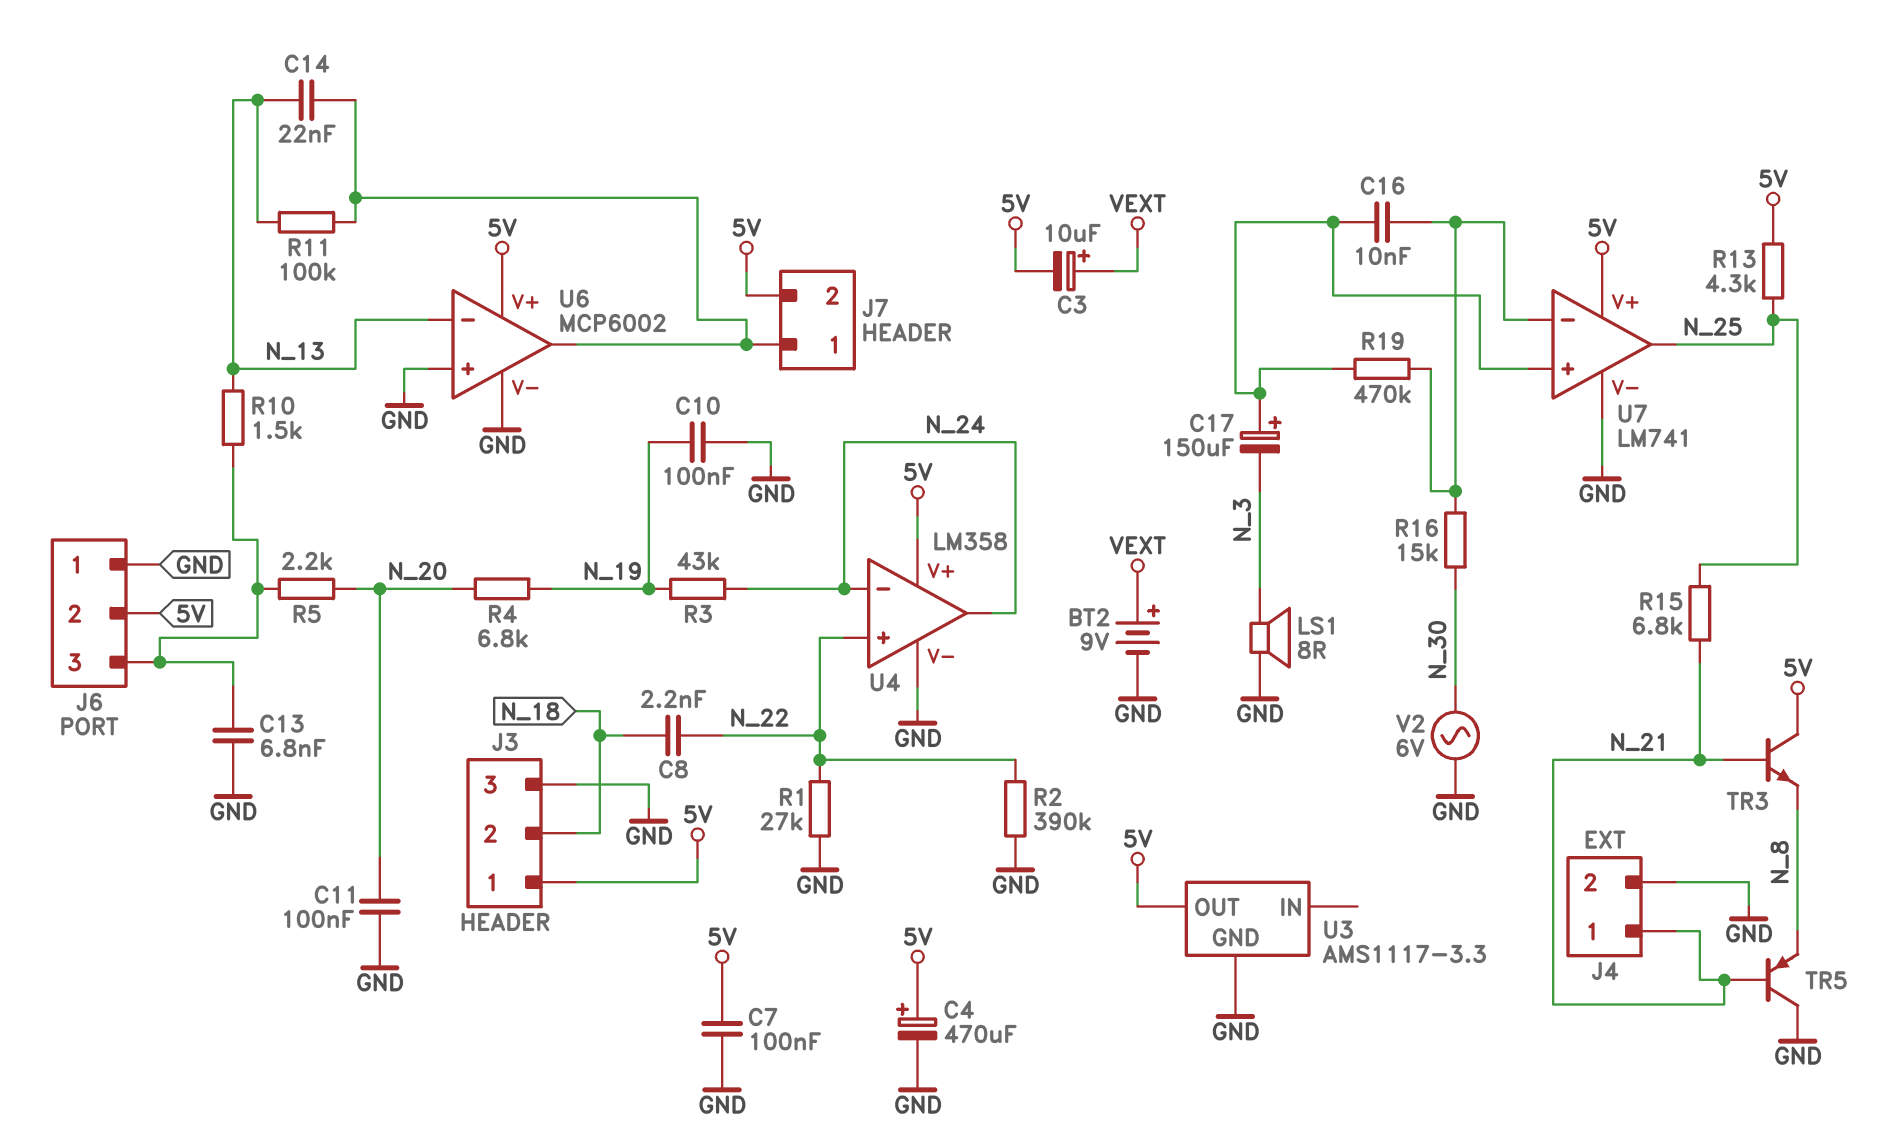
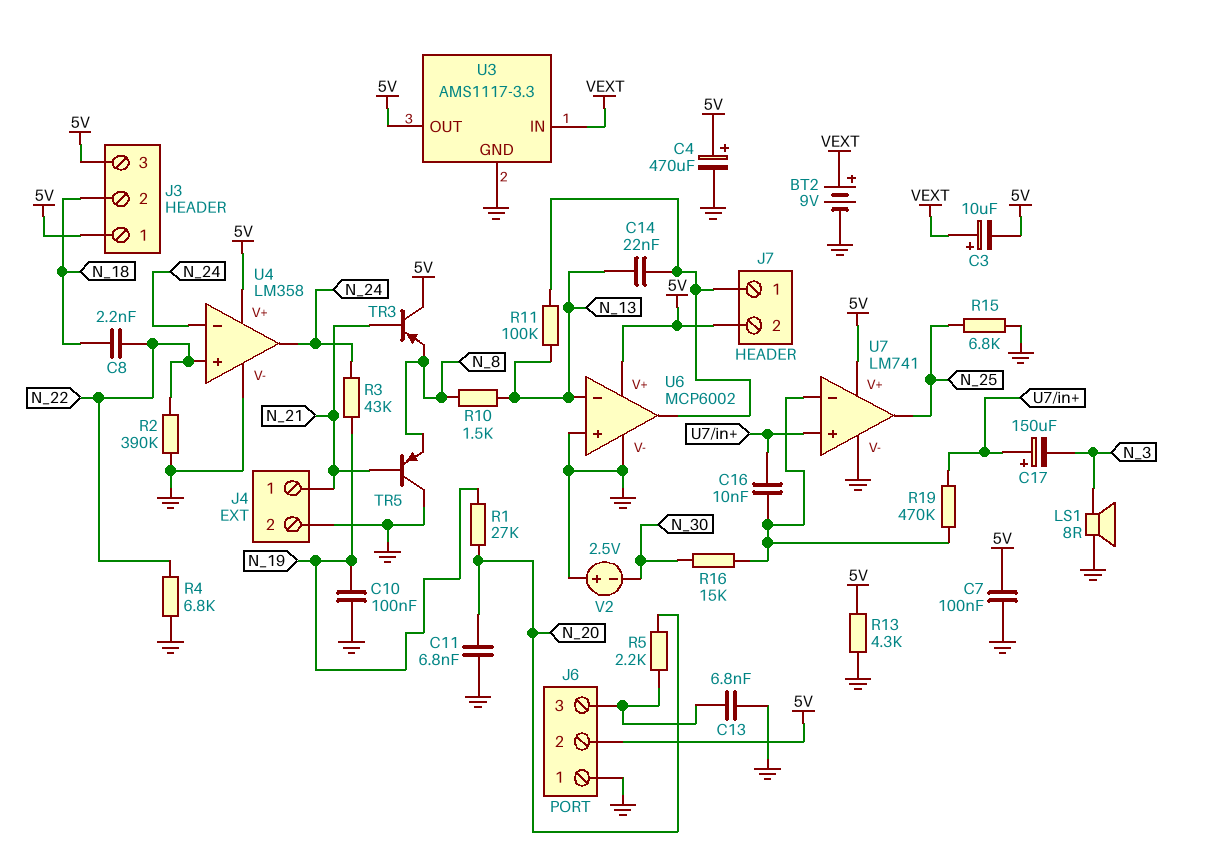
C11: 100nF (GND, N_20) -> 6.8nF (GND, N_20)
J3 pin 3: GND -> 5V
R1: 27k (GND, N_22) -> 27k (N_19, N_20)
R4: 6.8k (N_19, N_20) -> 6.8k (GND, N_22)
R10: 1.5k (J6/3, N_13) -> 1.5k (N_8, N_13)
R13: 4.3k (5V, N_25) -> 4.3k (5V, GND)
R15: 6.8k (N_21, N_25) -> 6.8k (GND, N_25)
TR3: NPN (B N_21, C 5V, E N_8) -> PNP (B N_21, C 5V, E N_8)
U3 pin IN: none -> VEXT
V2: AC 6V (GND, N_30) -> 2.5V (plus GND, minus N_30)

